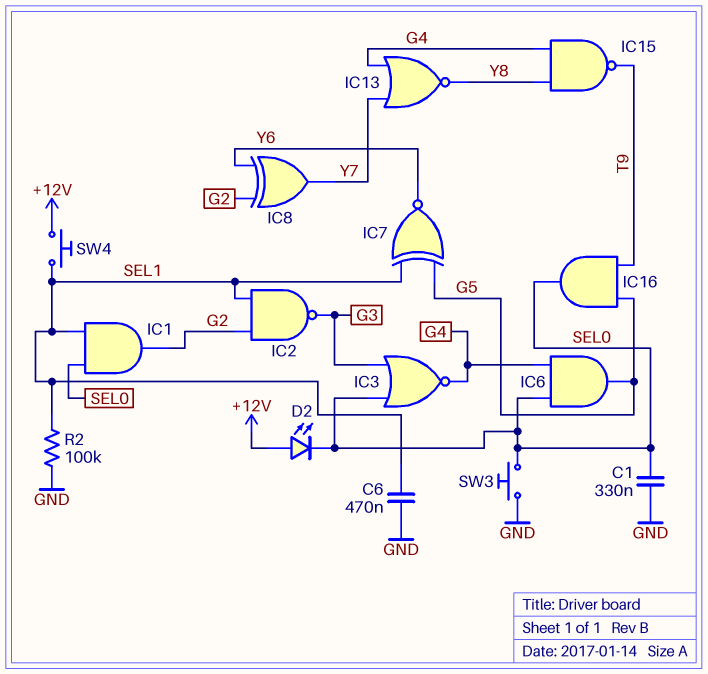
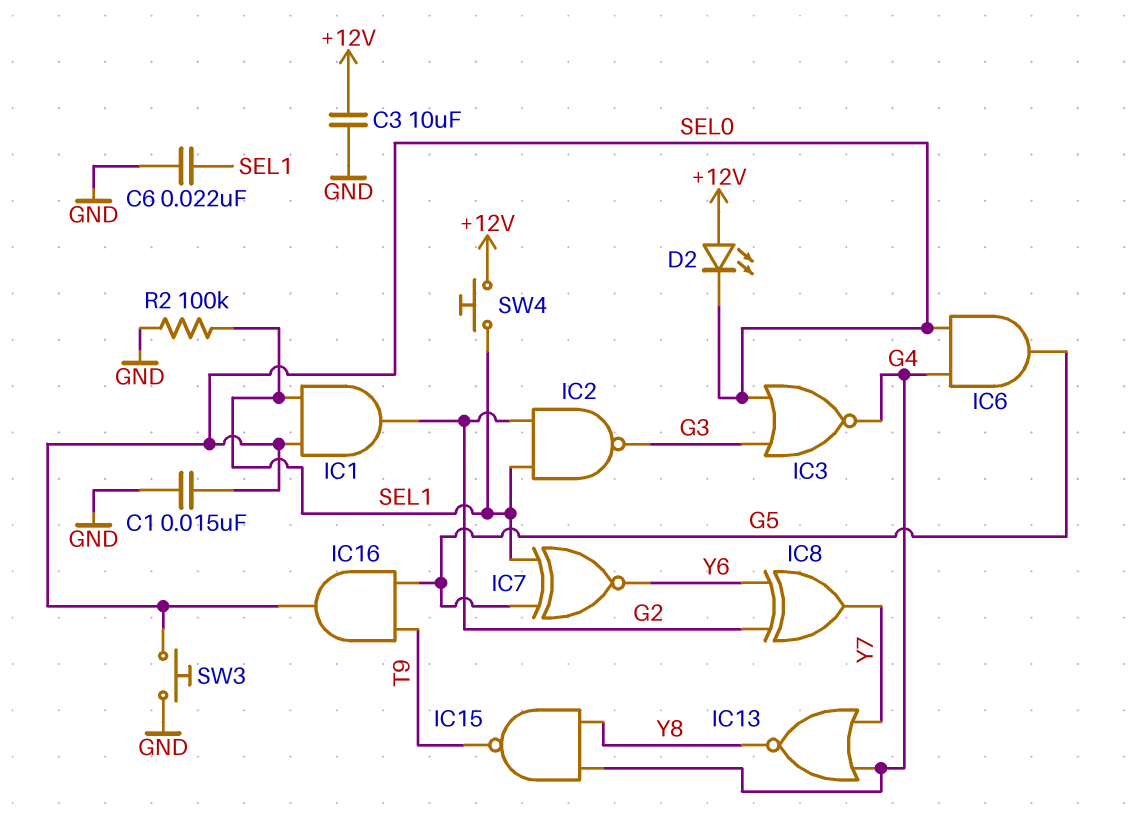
C1: 330nF (GND, SEL0) -> 15nF (GND, SEL0)
C3: none -> 10uF (+12V, GND)
C6: 470nF (GND, SEL1) -> 22nF (GND, SEL1)

